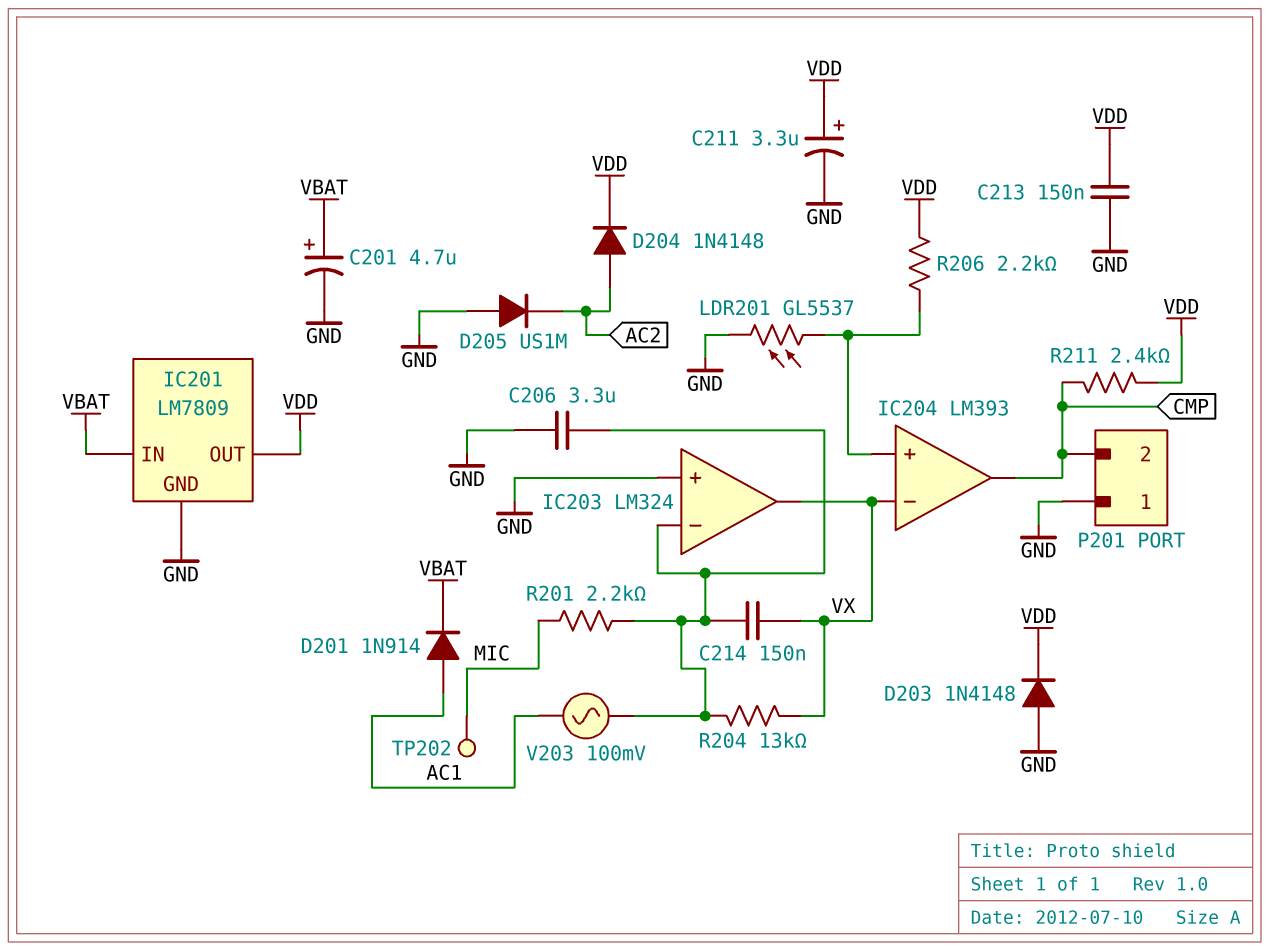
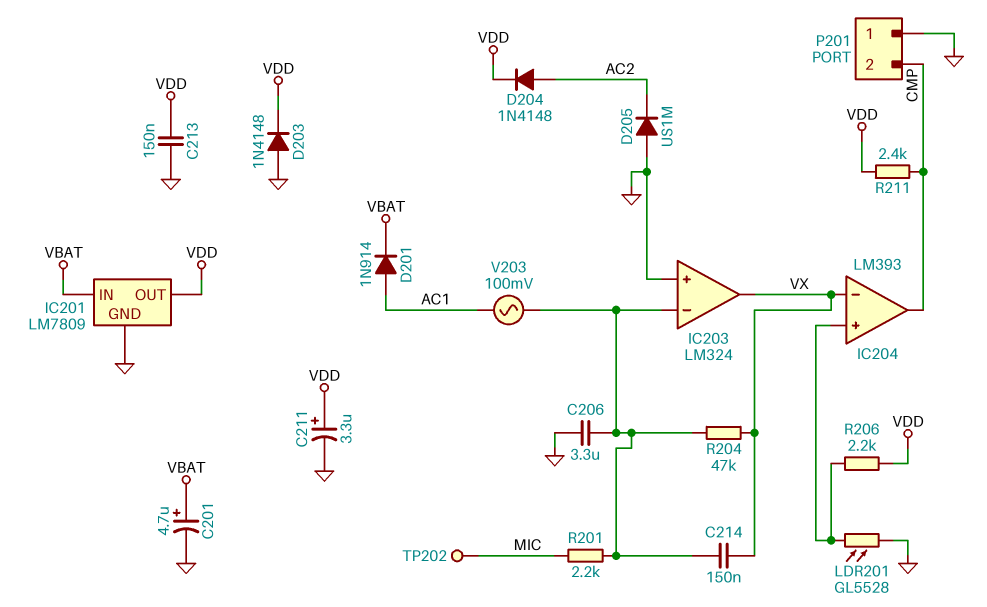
LDR201: GL5537 (GND, IC204/in+) -> GL5528 (GND, IC204/in+)
R204: 13k (IC203/in-, VX) -> 47k (IC203/in-, VX)

